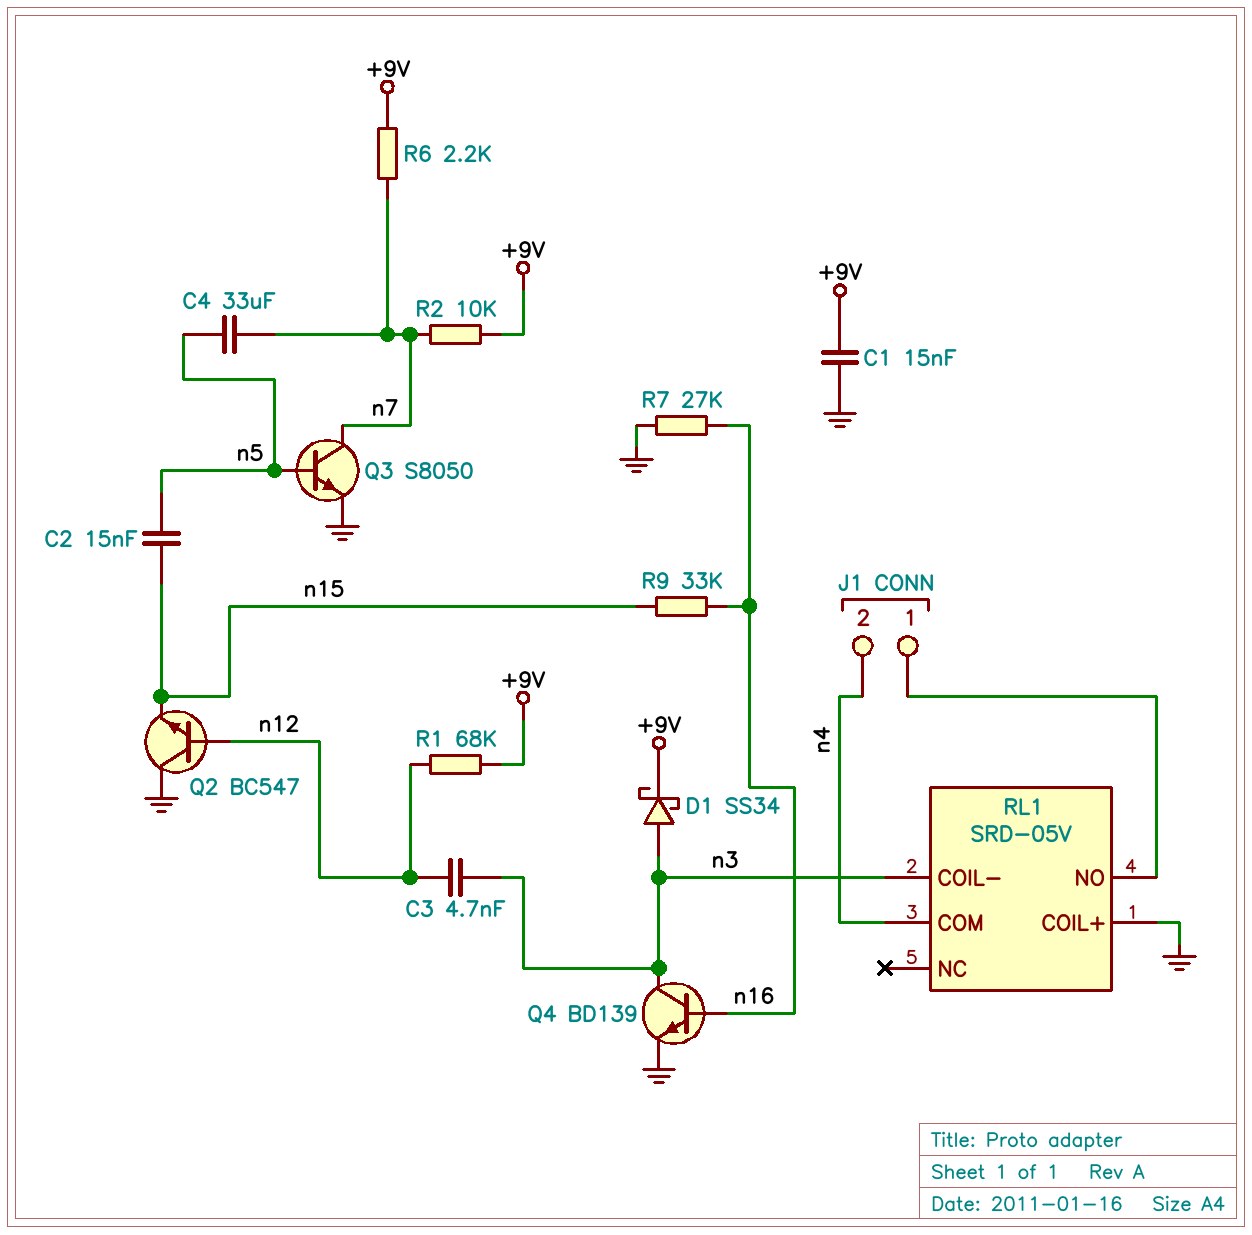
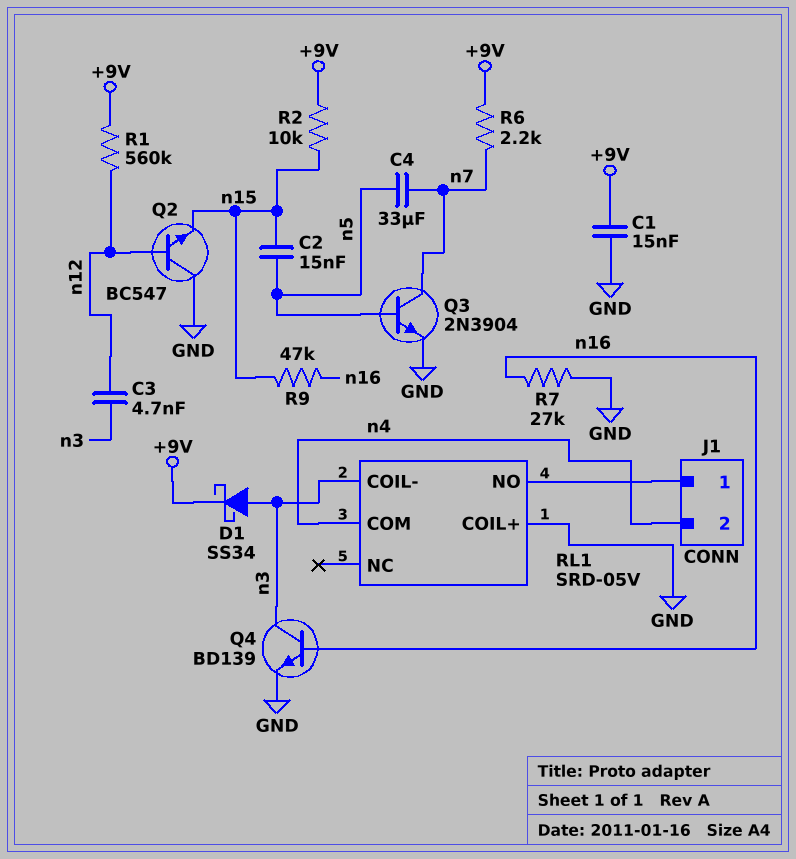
Q3: NPN S8050 (B n5, C n7, E GND) -> NPN 2N3904 (B n5, C n7, E GND)
R1: 68k (+9V, n12) -> 560k (+9V, n12)
R2: 10k (+9V, n7) -> 10k (+9V, n15)
R9: 33k (n15, n16) -> 47k (n15, n16)

